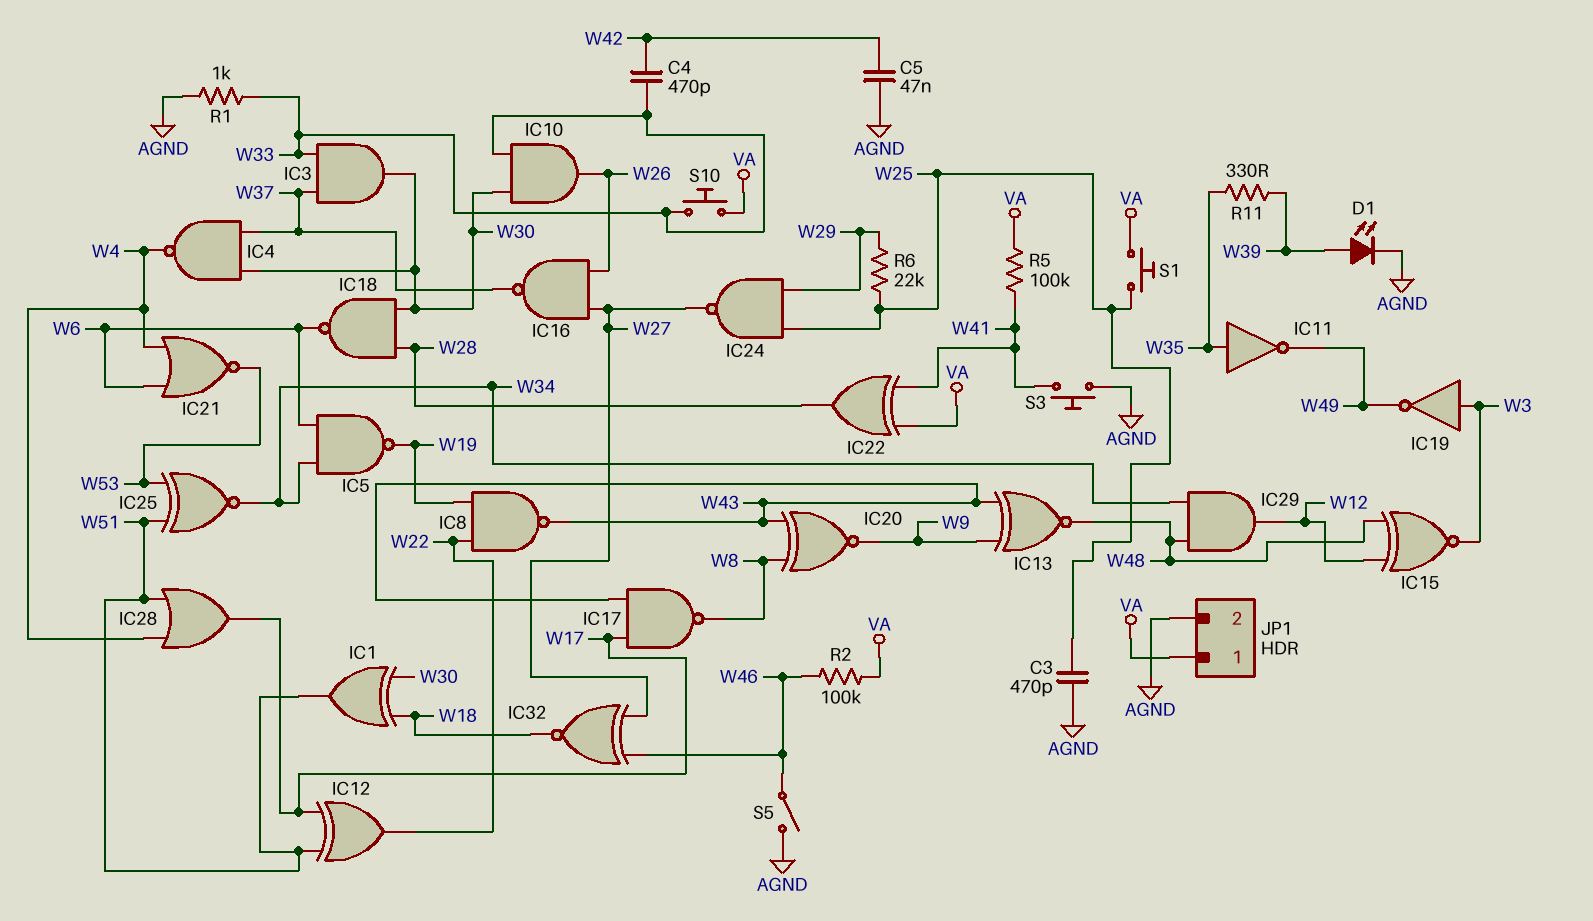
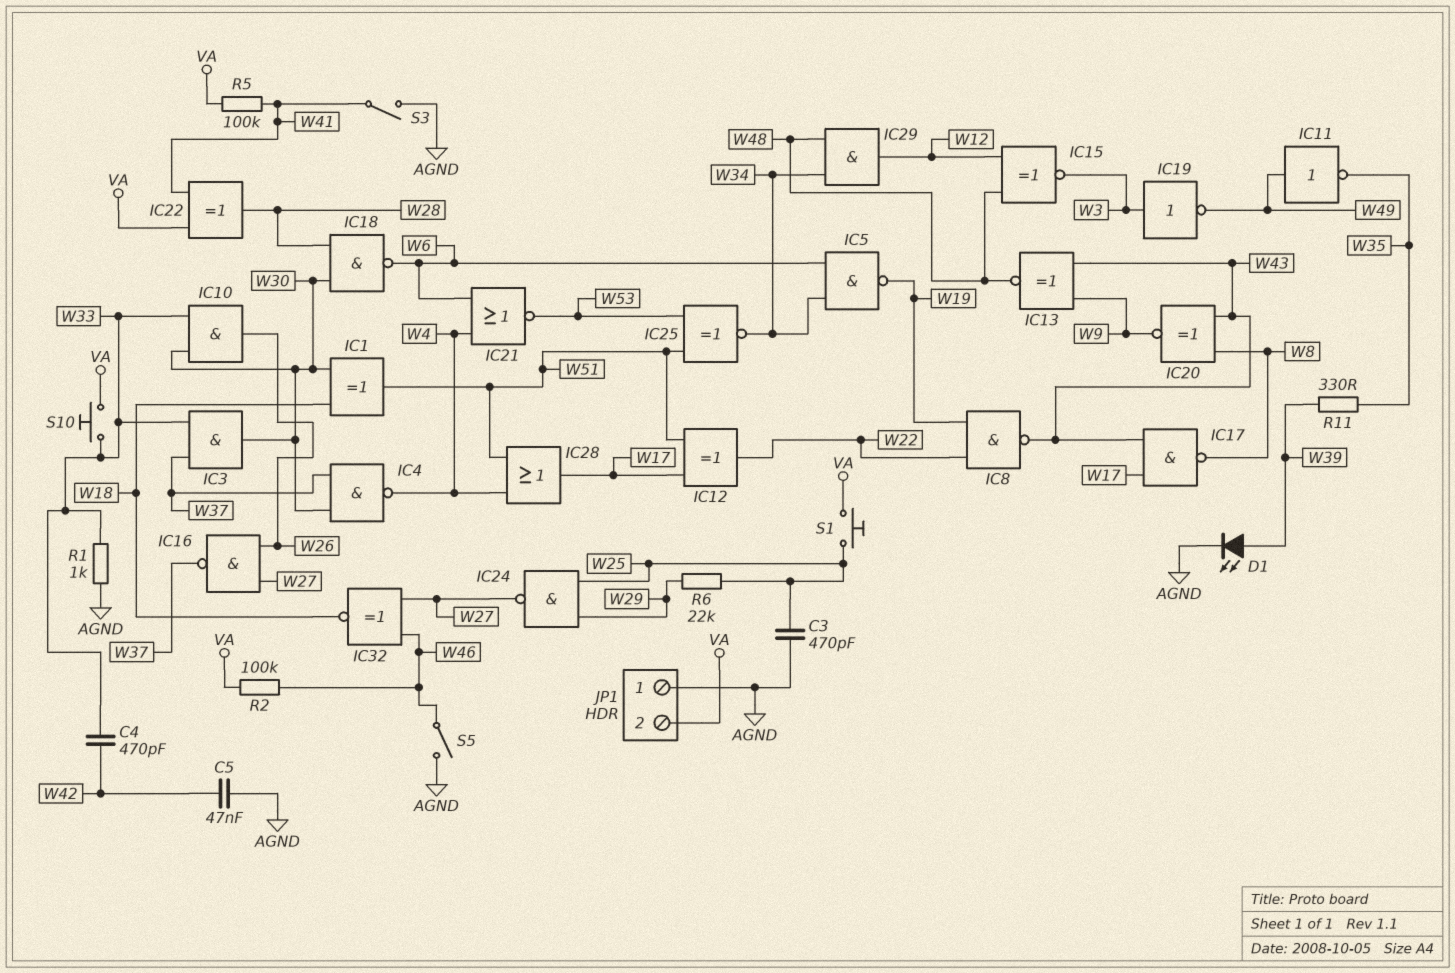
IC11: NOT (in W35, out W49) -> NOT (in W49, out W35)
JP1 pin 1: VA -> AGND
JP1 pin 2: AGND -> VA
S3: button (AGND, W41) -> switch (AGND, W41)

